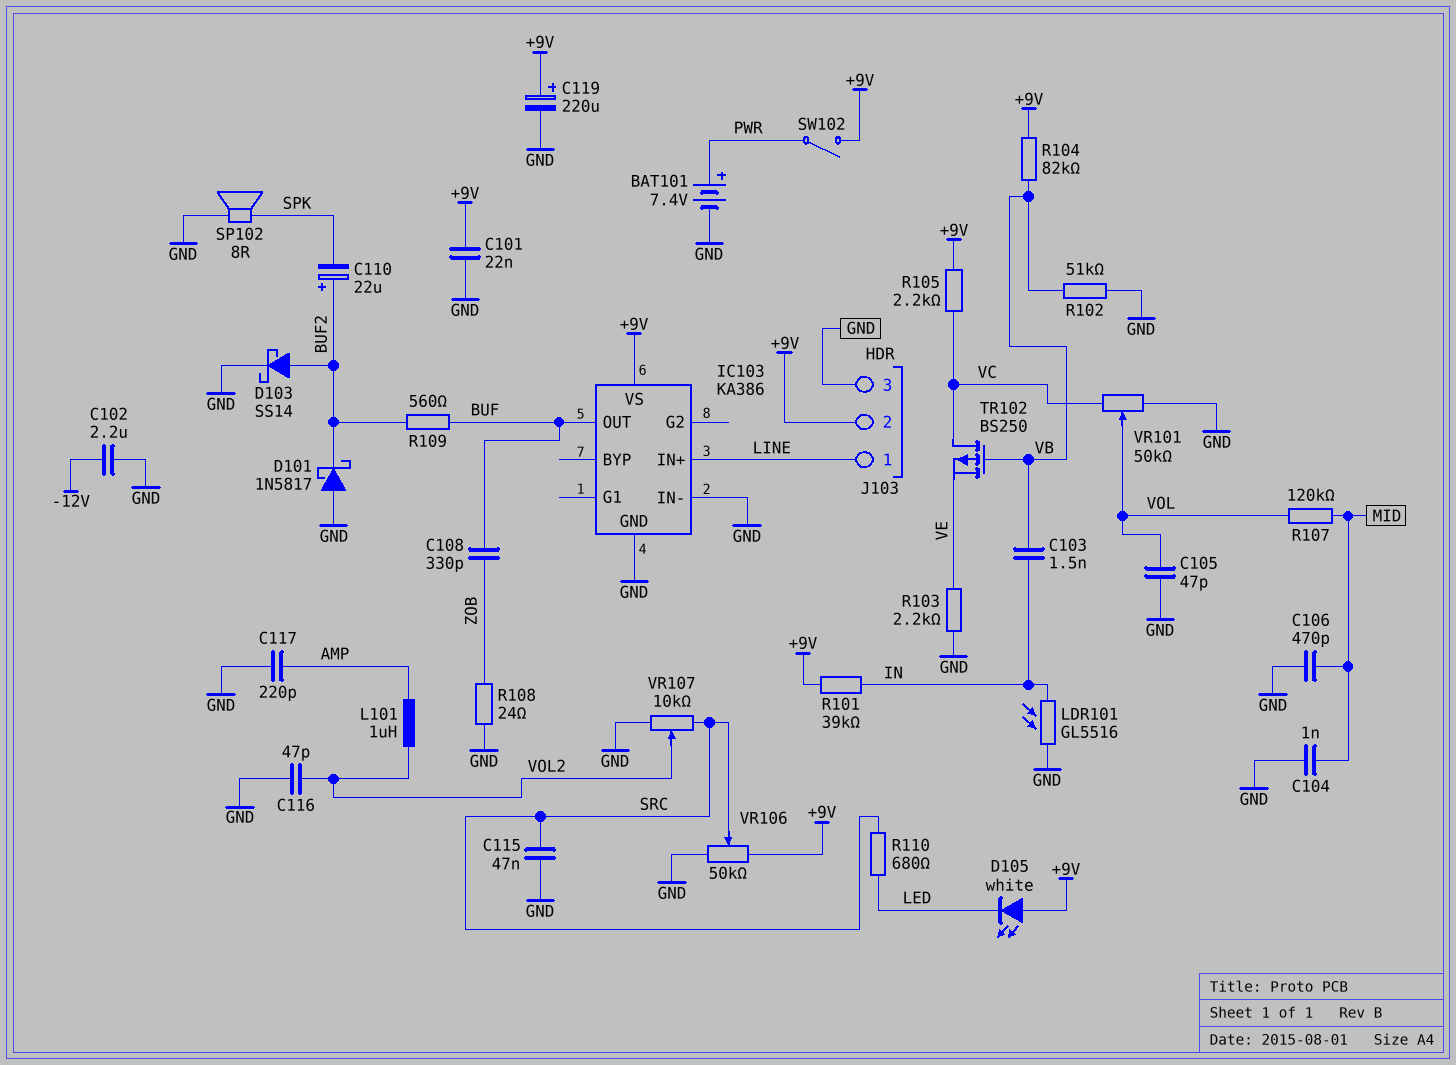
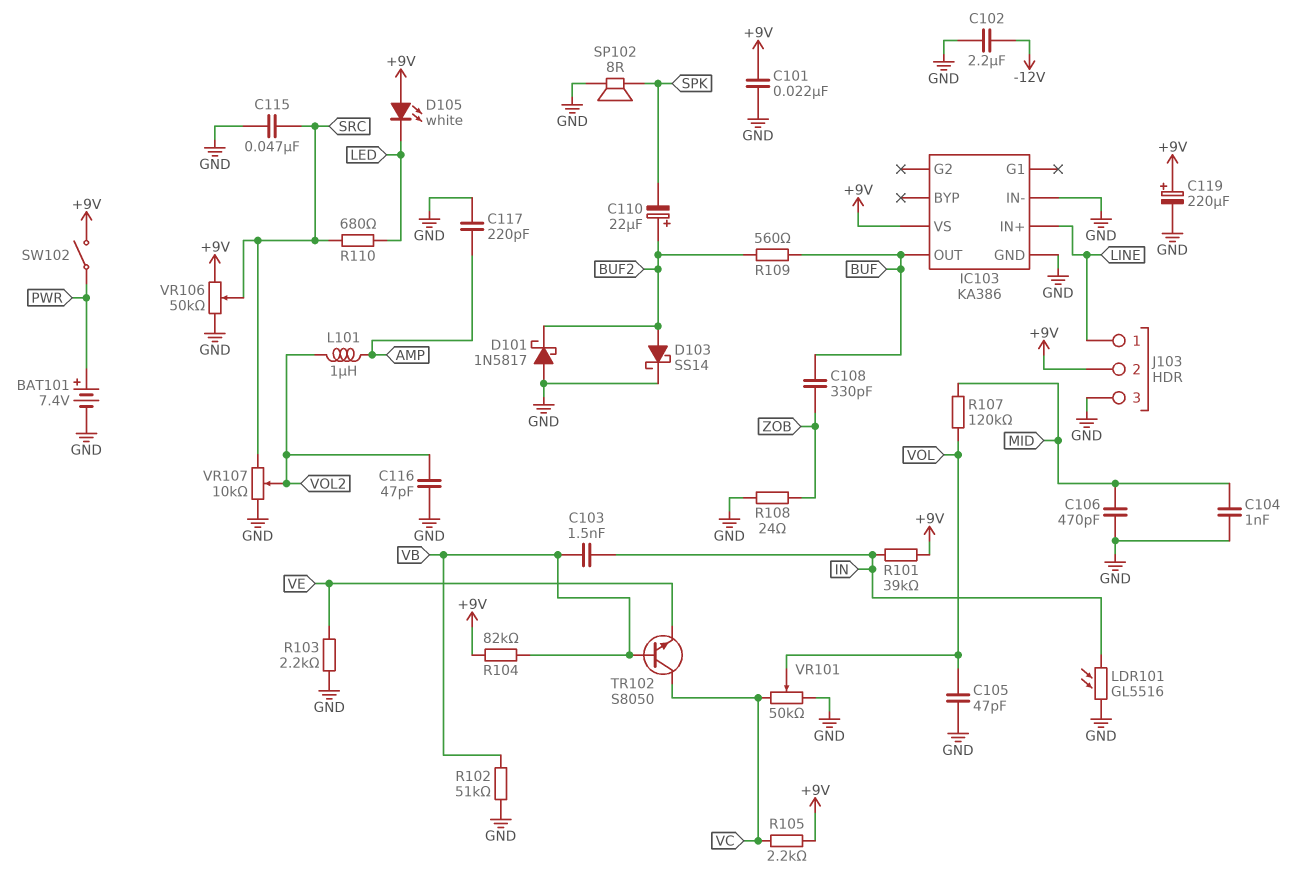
TR102: PMOS BS250 (G VB, D VC, S VE) -> NPN S8050 (B VB, C VC, E VE)

